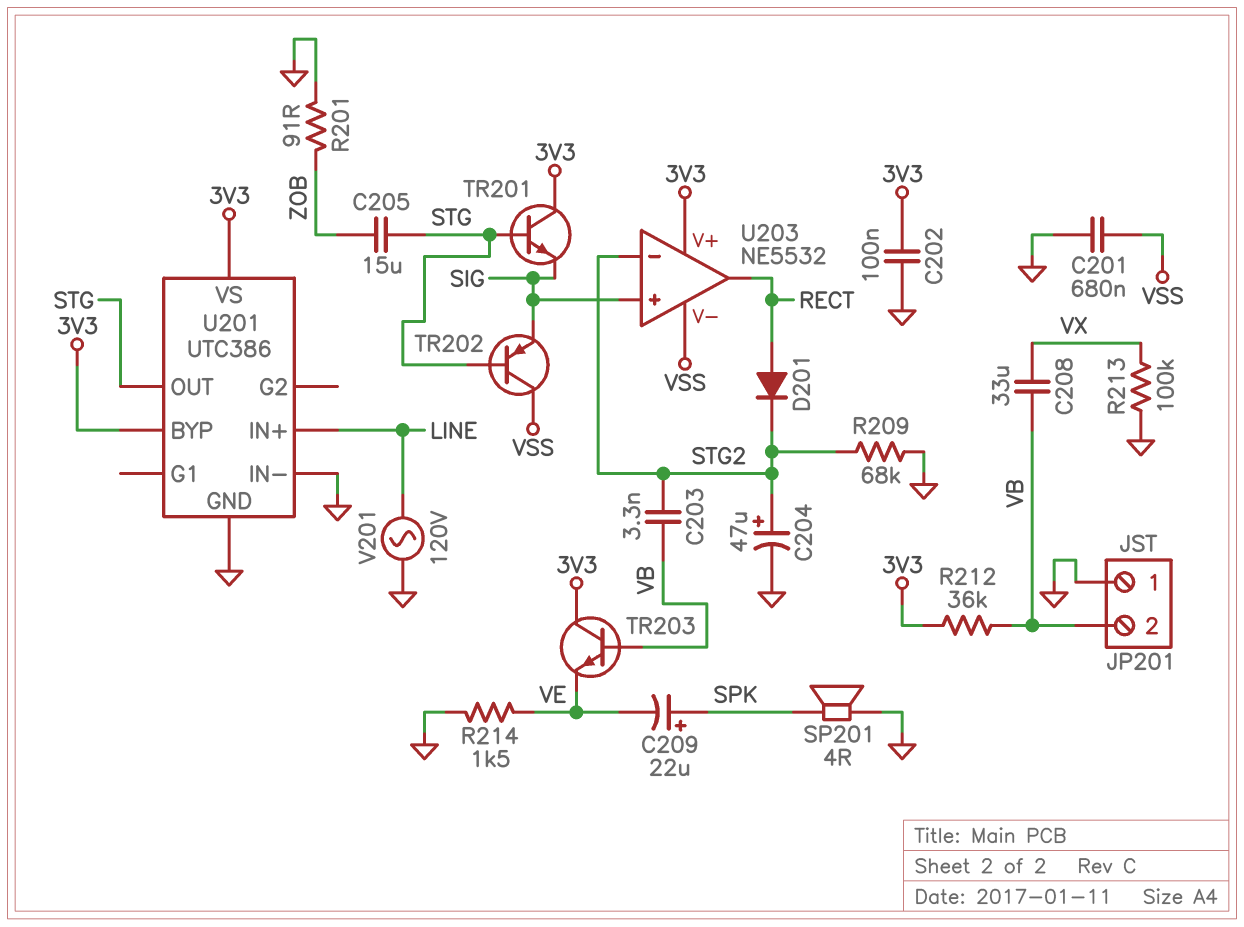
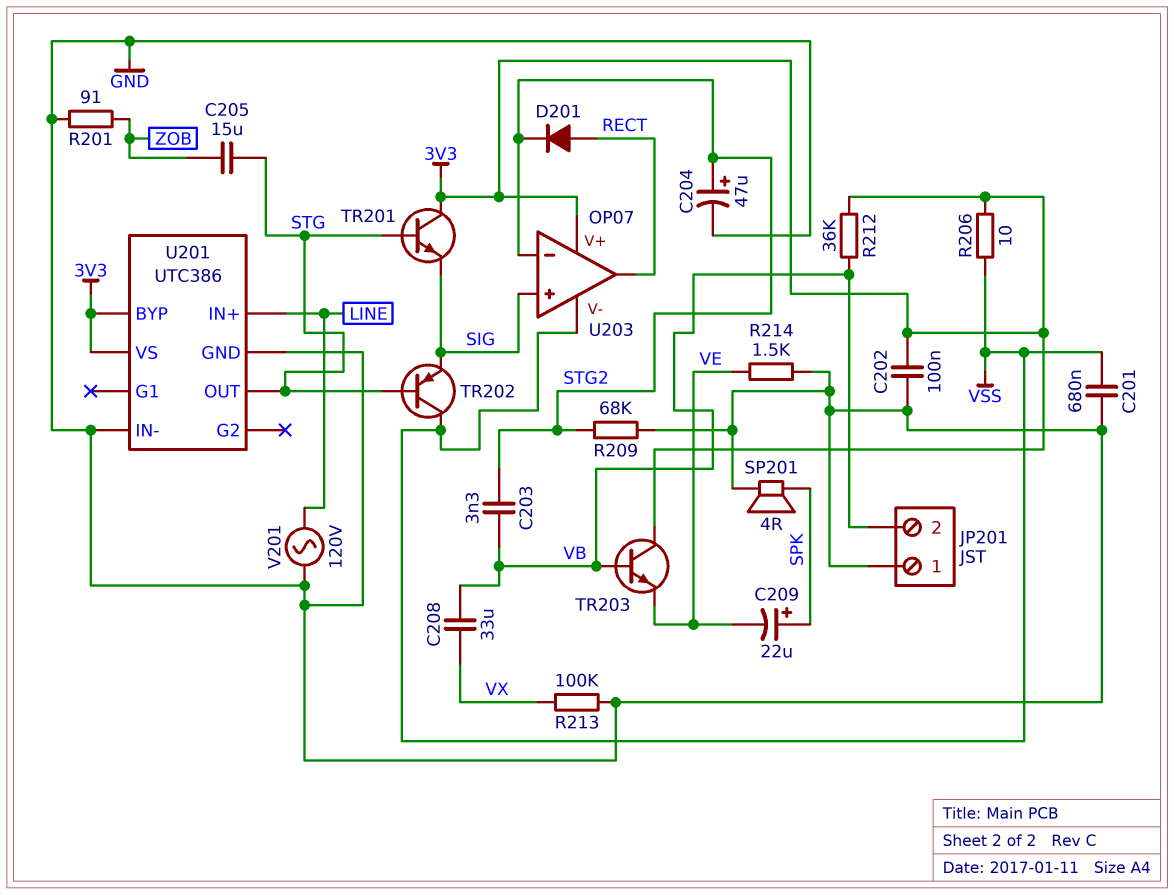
R206: none -> 10 (3V3, VSS)
U203: NE5532 -> OP07

